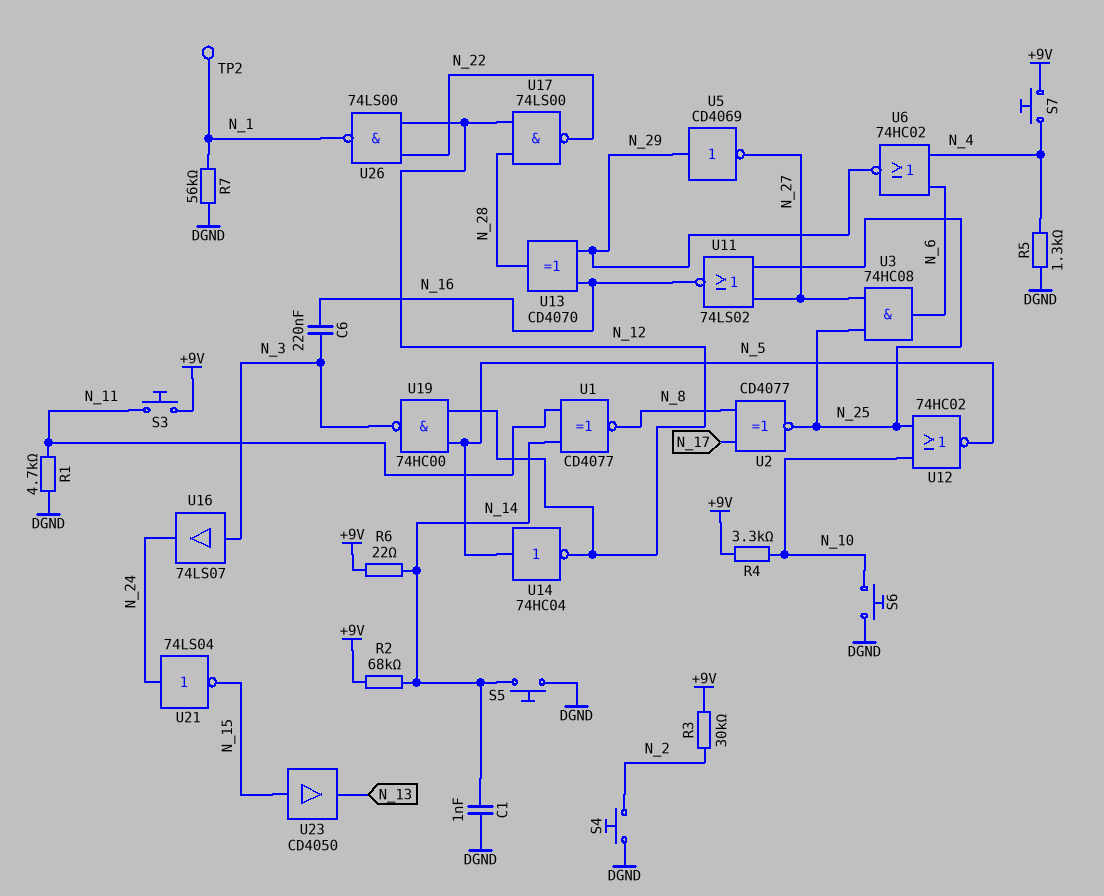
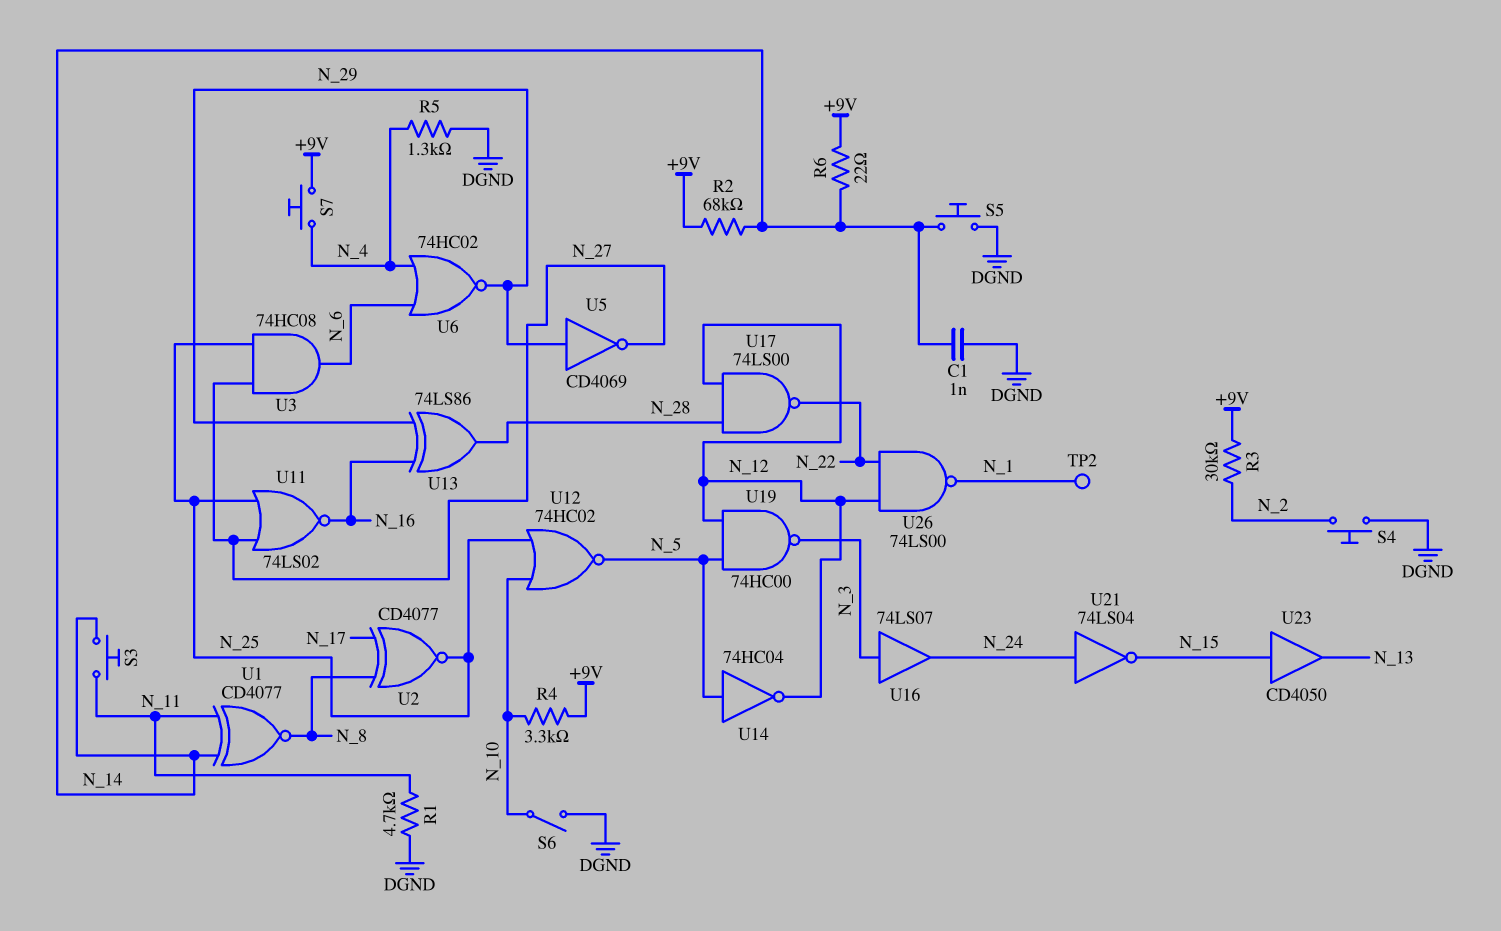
C6: 220nF (N_3, N_16) -> none
R7: 56k (DGND, N_1) -> none
S3: button (+9V, N_11) -> button (N_11, N_14)
S6: button (DGND, N_10) -> switch (DGND, N_10)
U13: XOR CD4070 (in N_16, in N_29, out N_28) -> XOR 74LS86 (in N_16, in N_29, out N_28)

